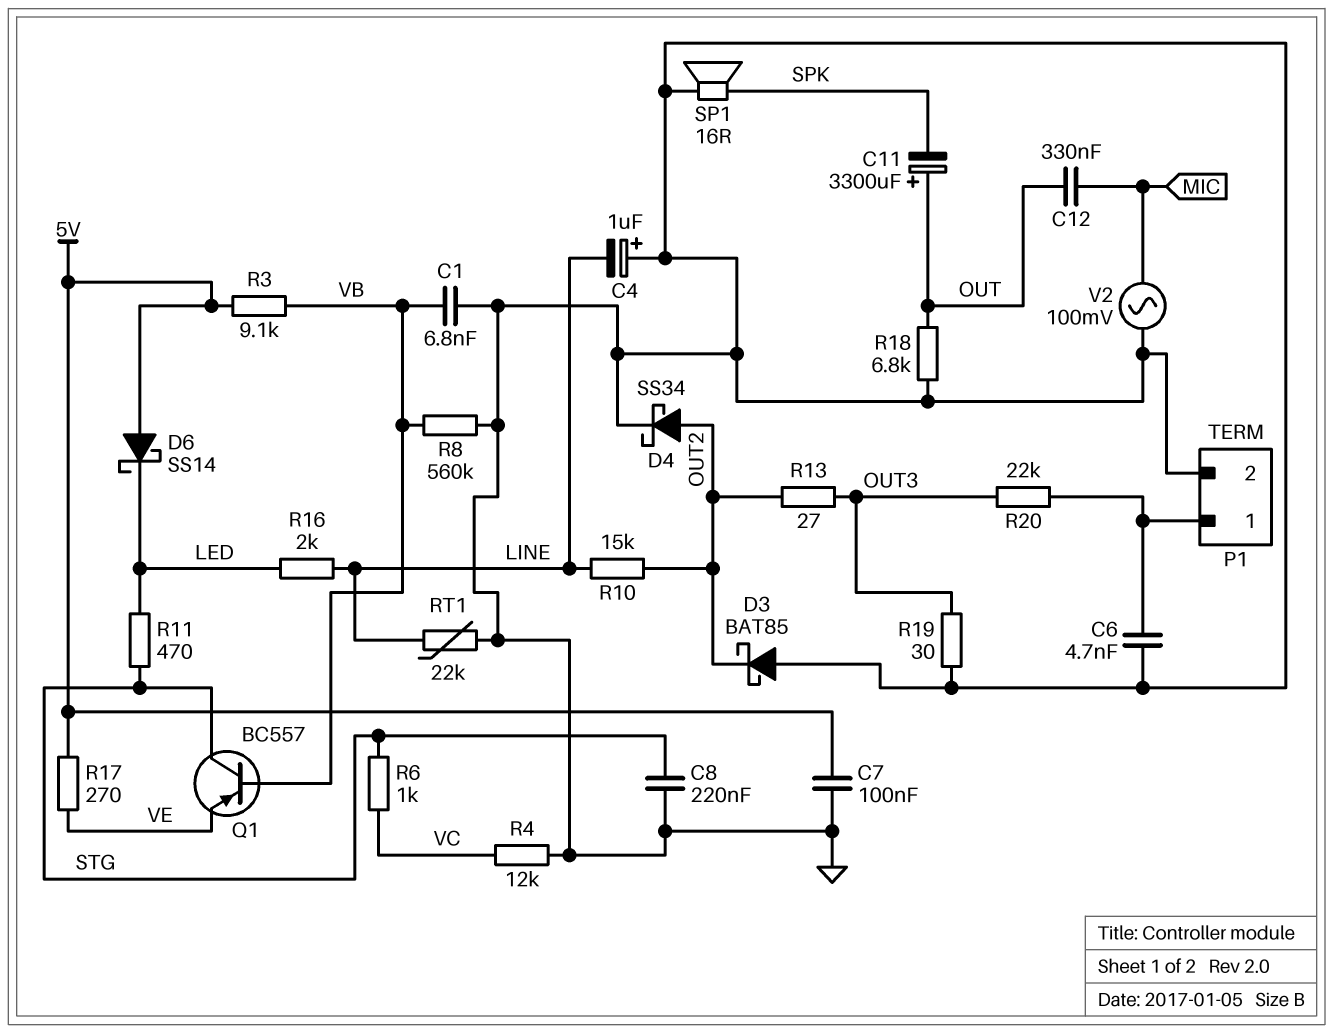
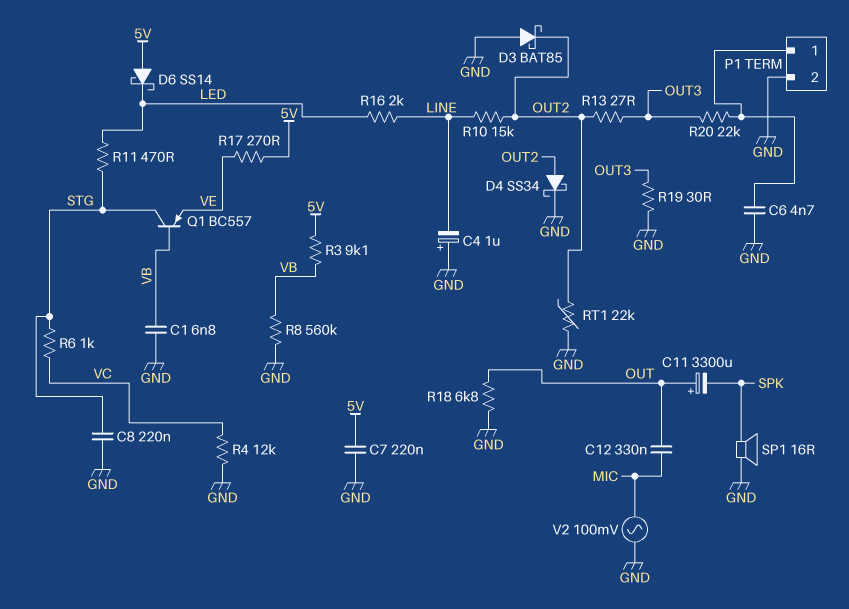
C7: 100nF (5V, GND) -> 220nF (5V, GND)
RT1: 22k (GND, LINE) -> 22k (GND, OUT2)

